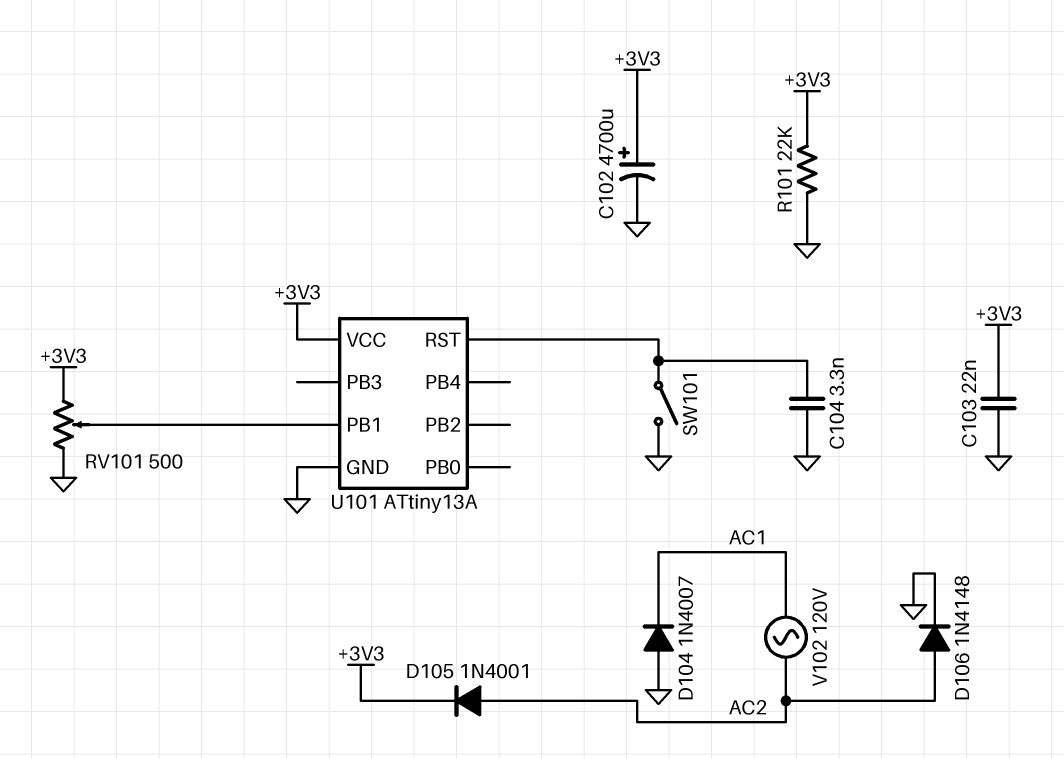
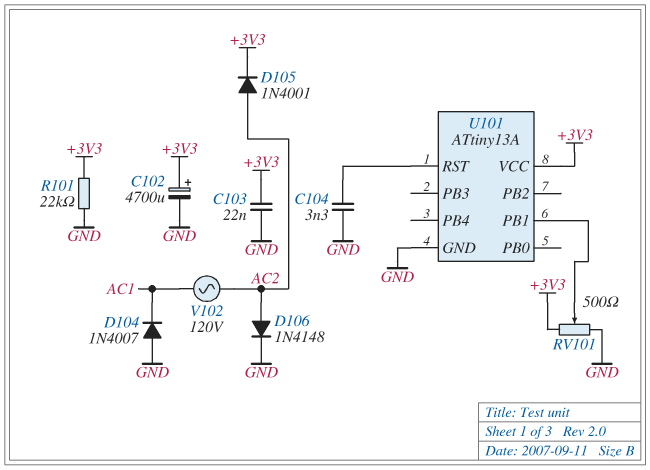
SW101: switch (GND, U101/RST) -> none

